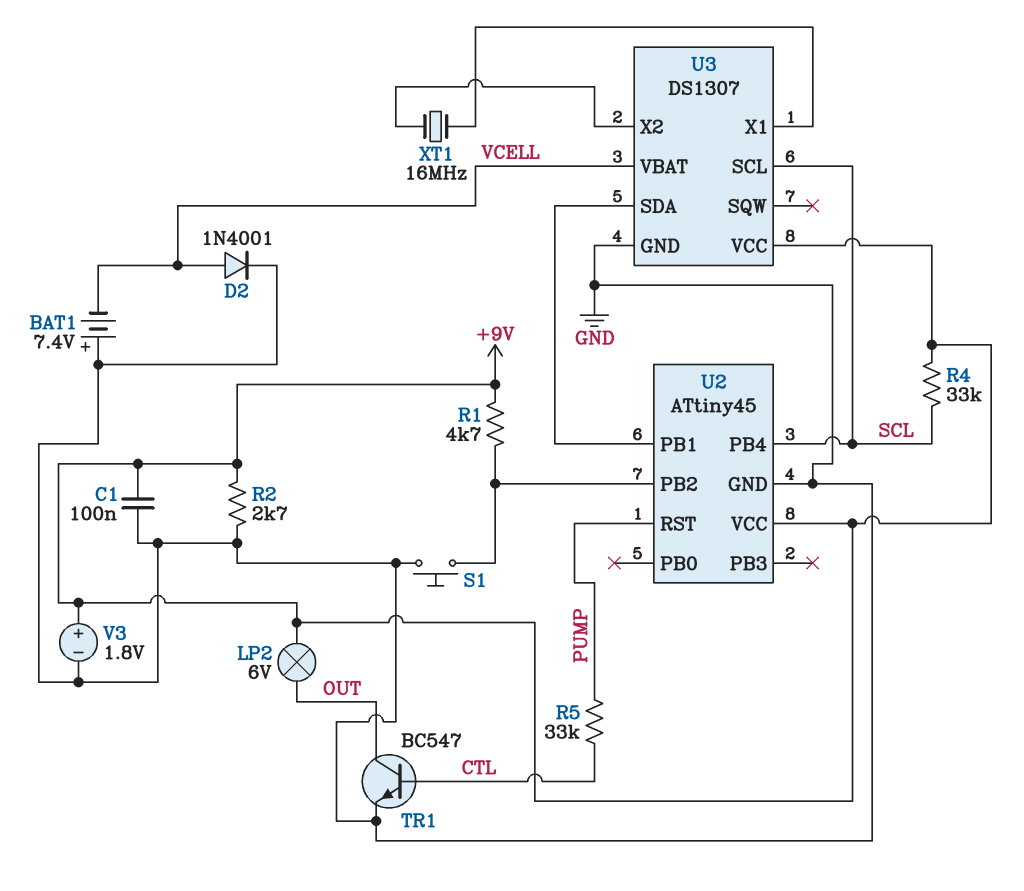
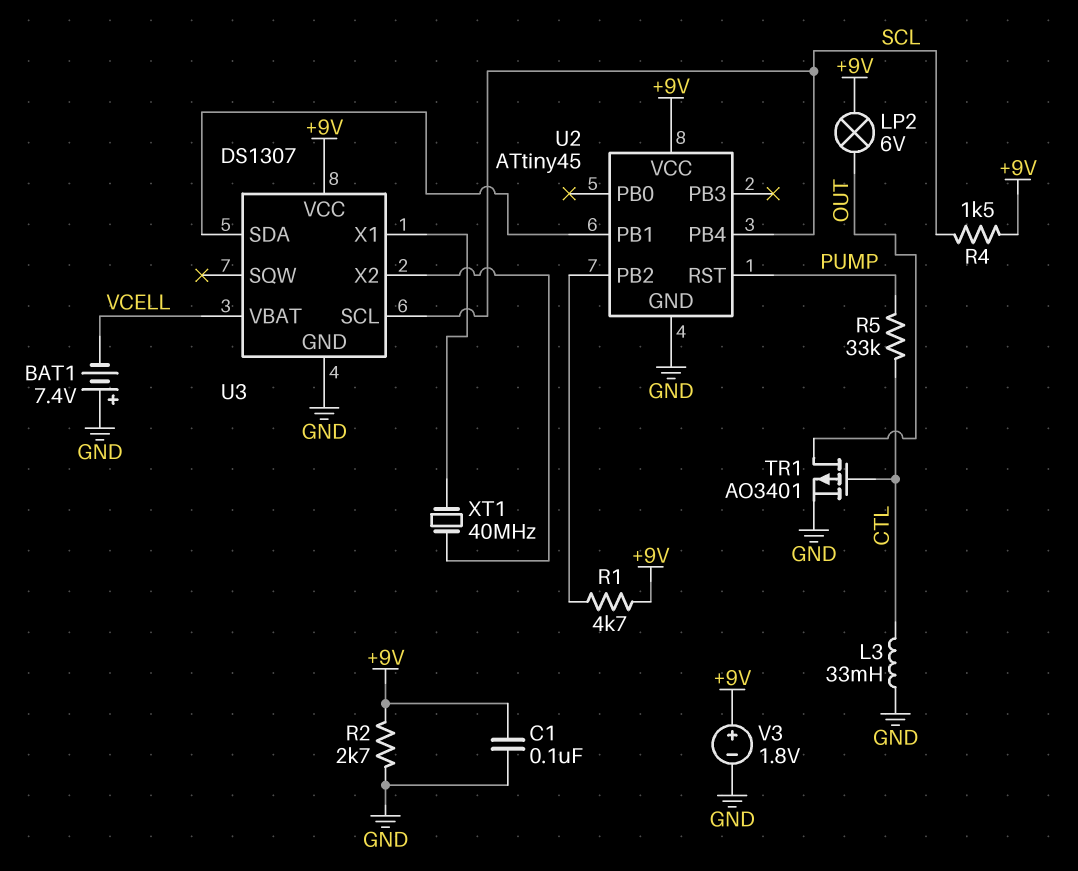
D2: diode 1N4001 (A VCELL, K GND) -> none
L3: none -> 33mH (CTL, GND)
R4: 33k (+9V, SCL) -> 1.5k (+9V, SCL)
S1: button (GND, U2/PB2) -> none
TR1: NPN BC547 (B CTL, C OUT, E GND) -> PMOS AO3401 (G CTL, D OUT, S GND)
XT1: 16MHz (U3/X1, U3/X2) -> 40MHz (U3/X1, U3/X2)

